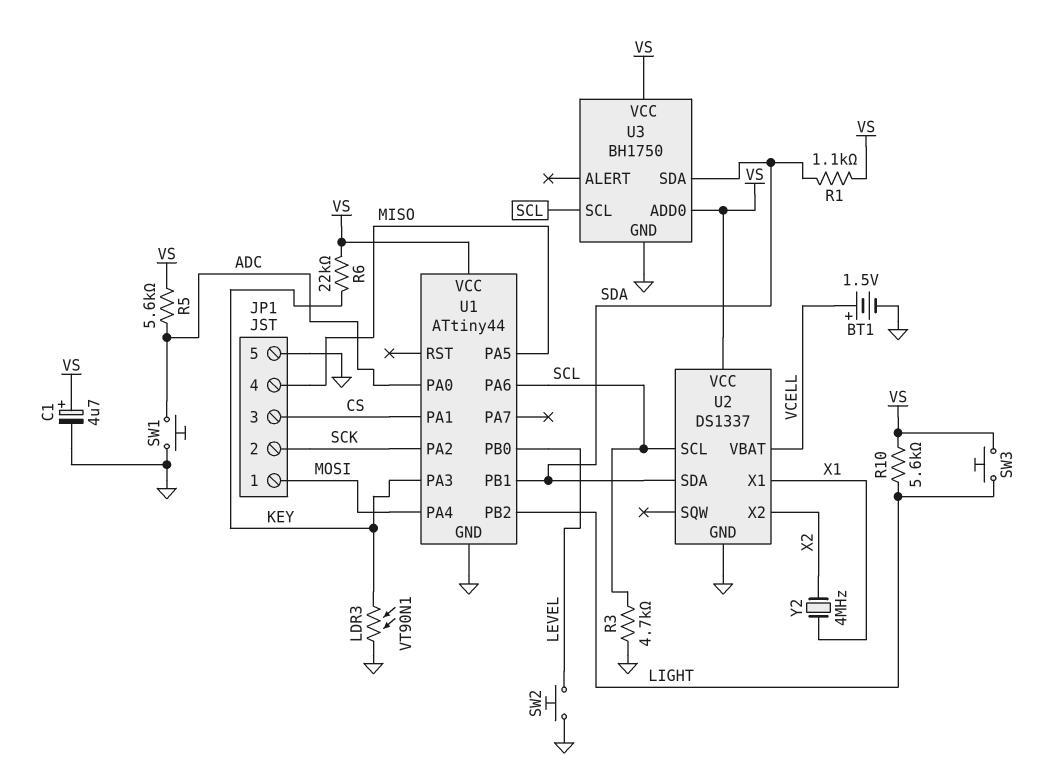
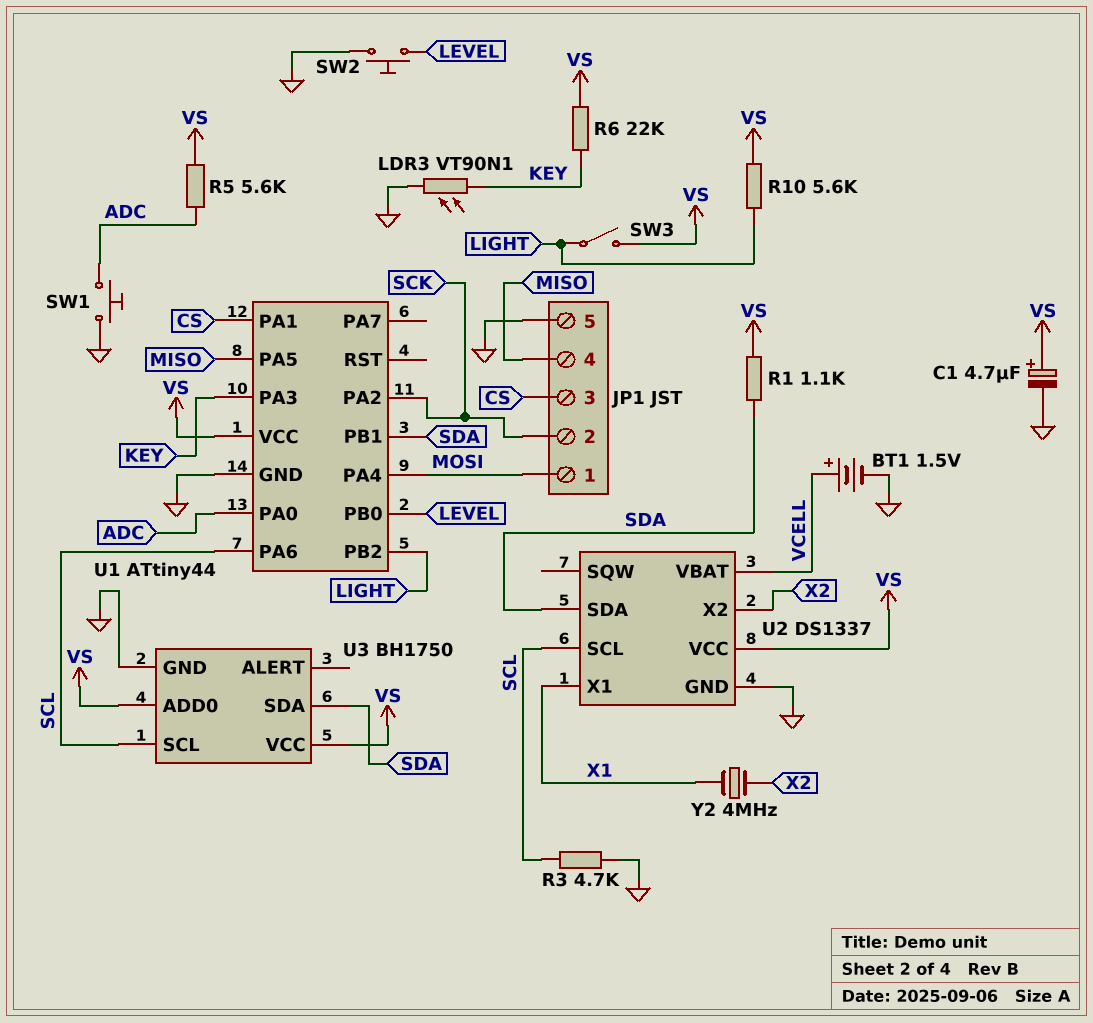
SW3: button (LIGHT, VS) -> switch (LIGHT, VS)

